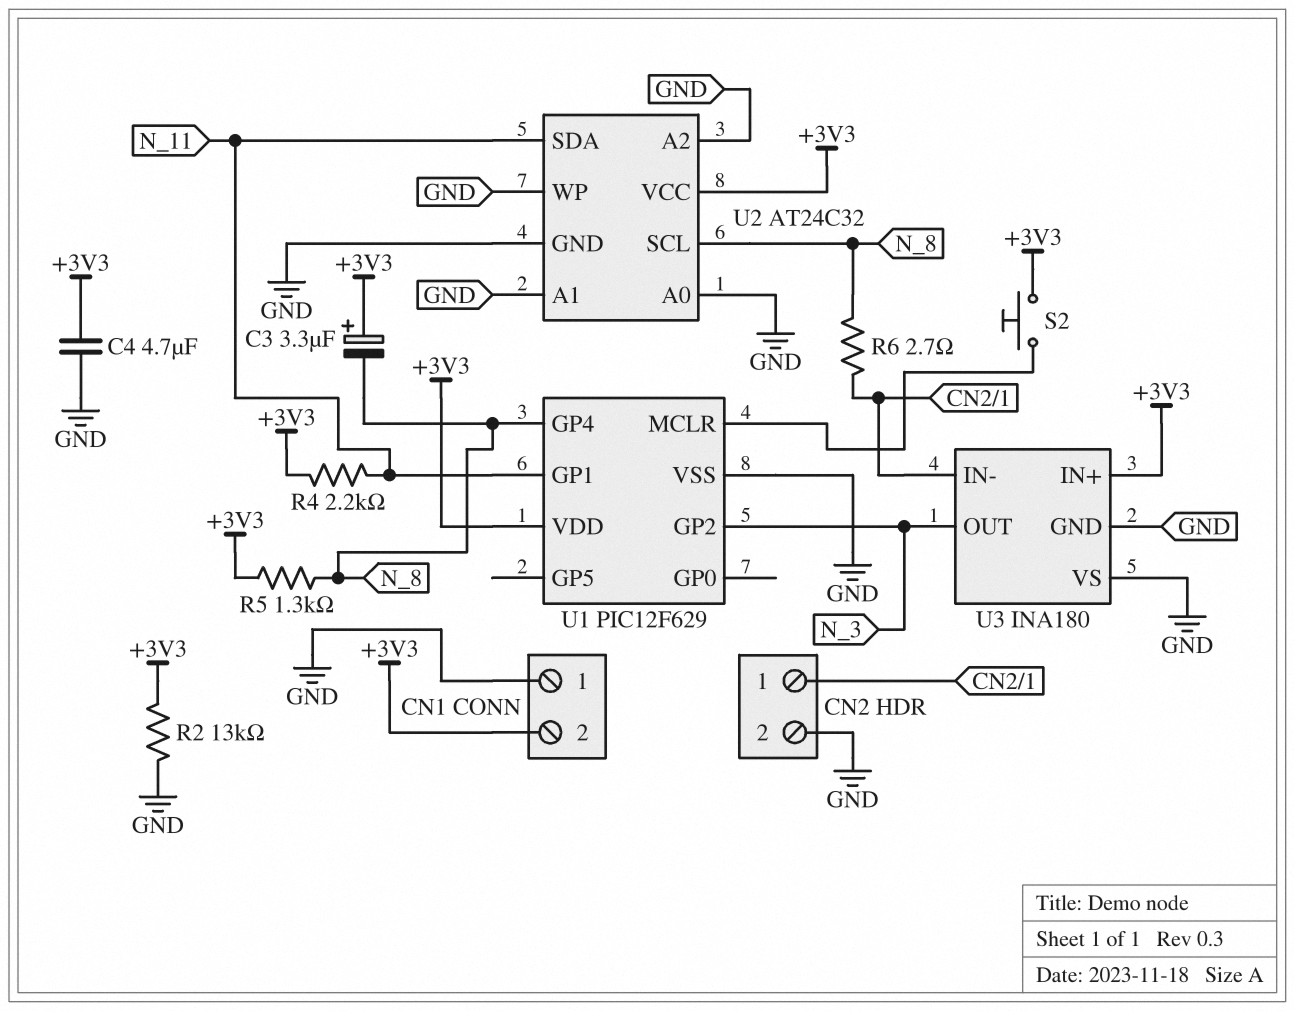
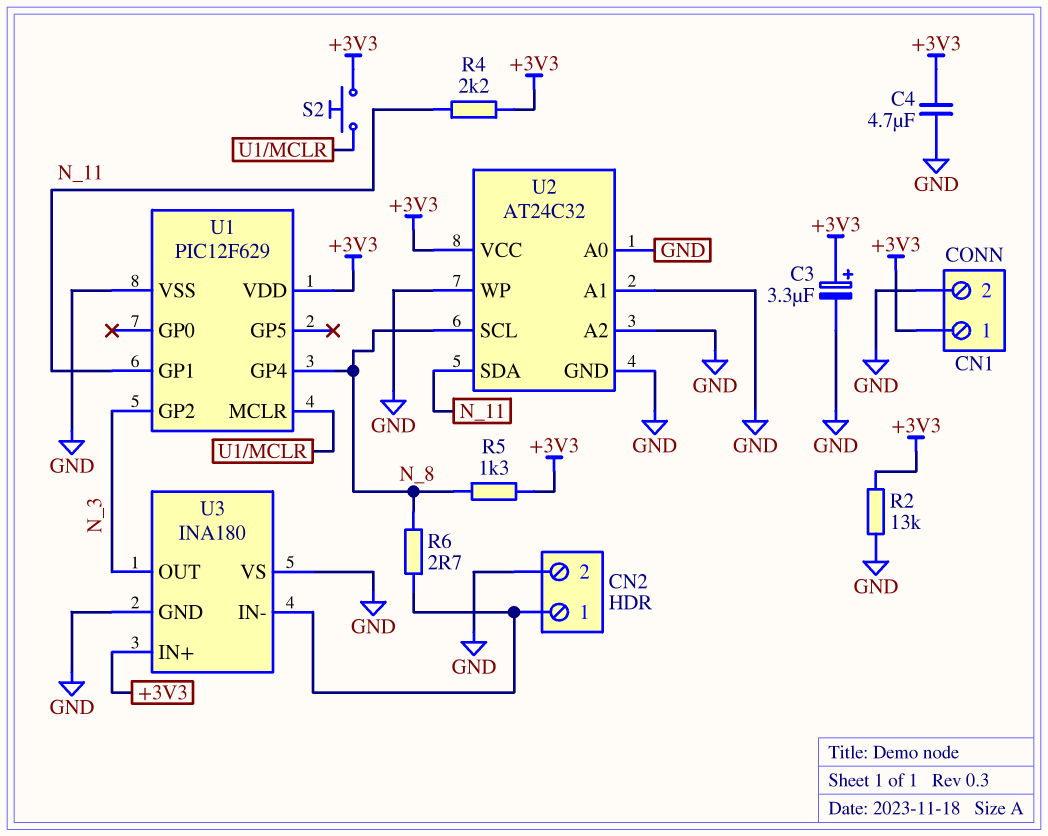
C3: 3.3uF (plus +3V3, minus N_8) -> 3.3uF (plus +3V3, minus GND)
CN1 pin 1: GND -> +3V3
CN1 pin 2: +3V3 -> GND

